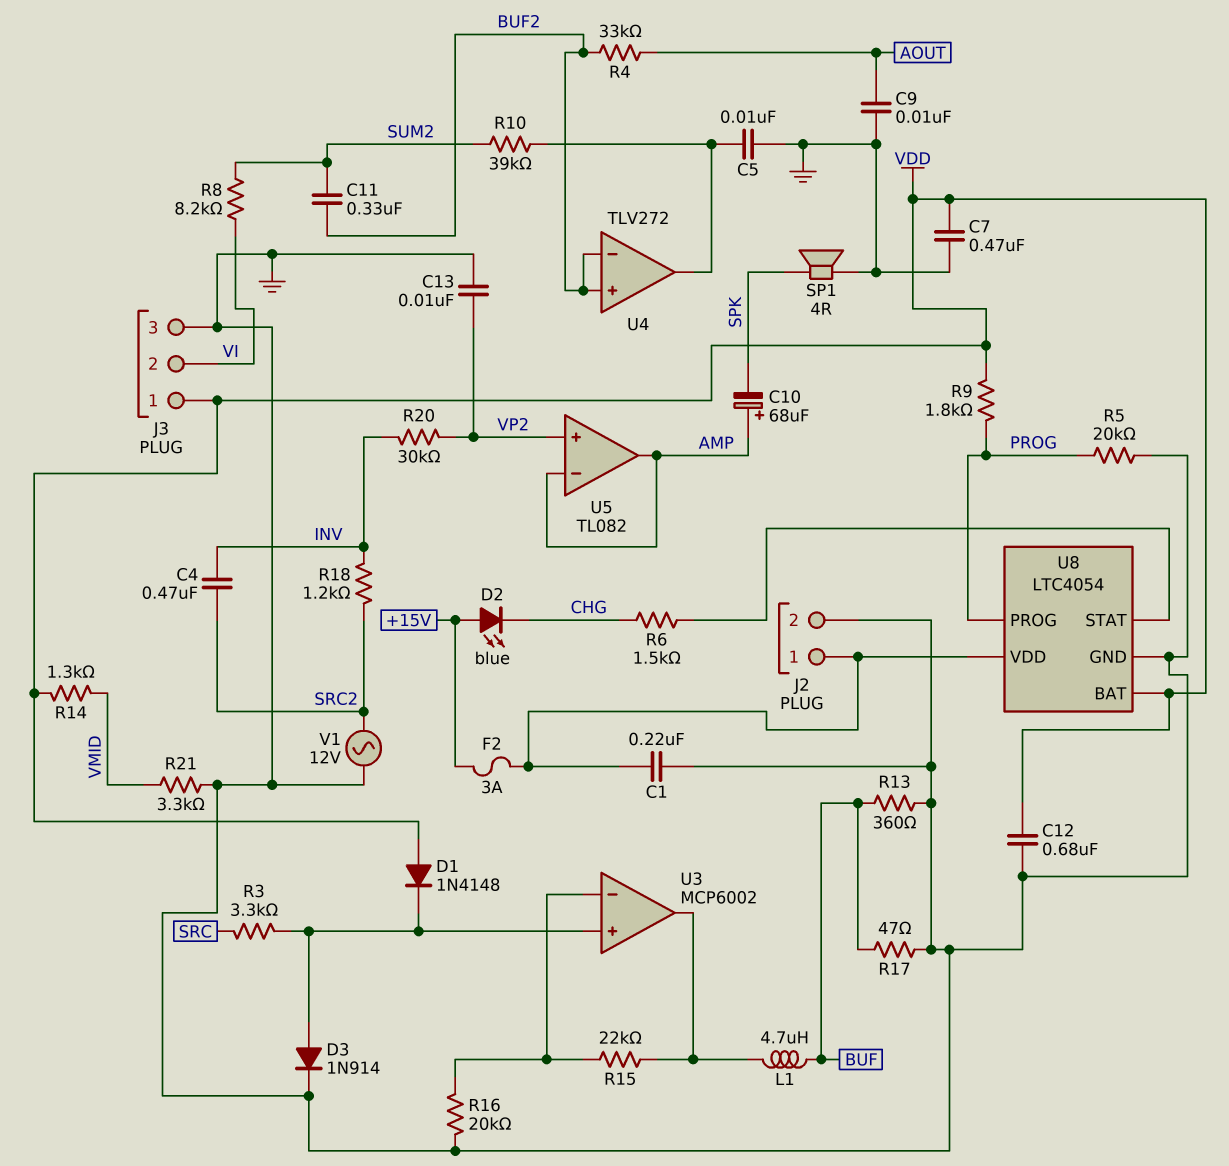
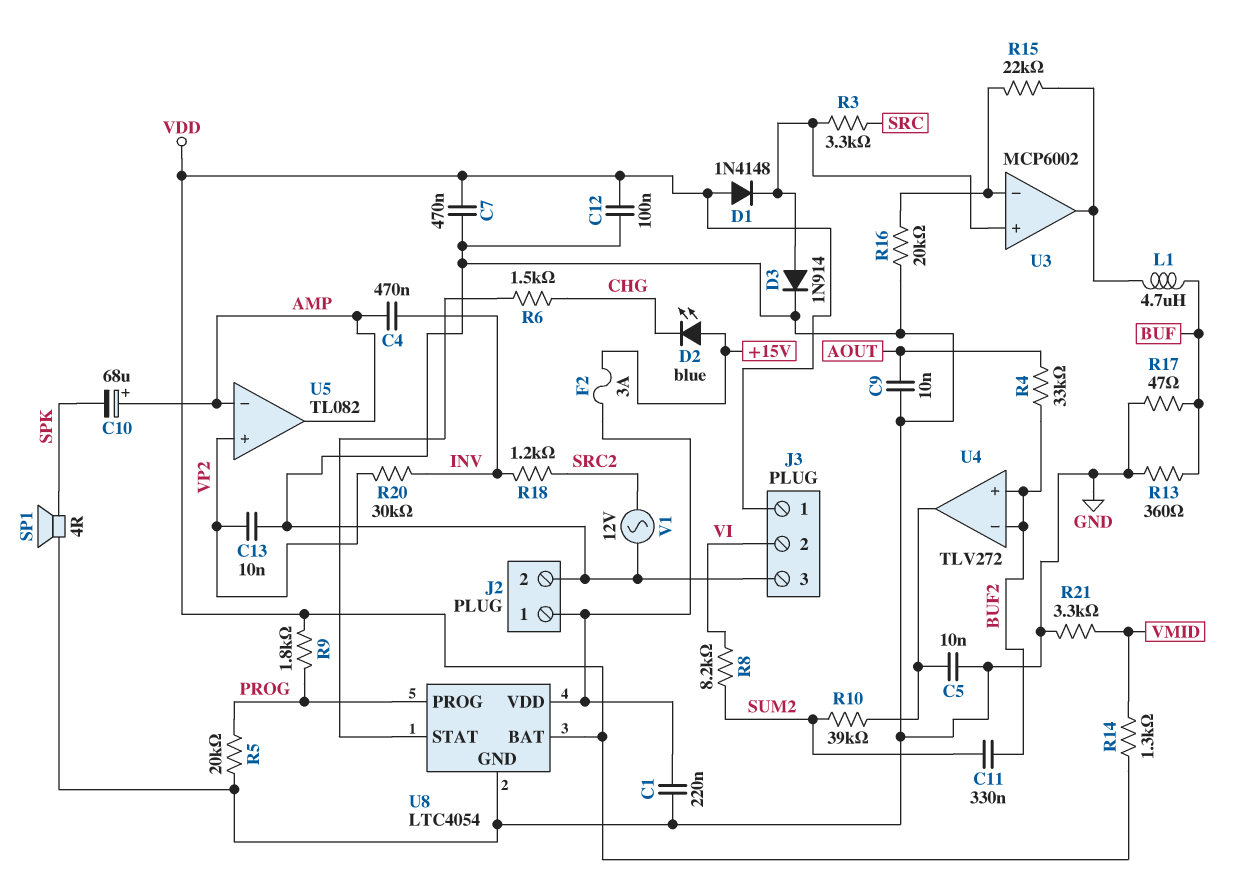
C4: 470nF (INV, SRC2) -> 470nF (AMP, INV)
C12: 680nF (GND, VDD) -> 100nF (GND, VDD)

